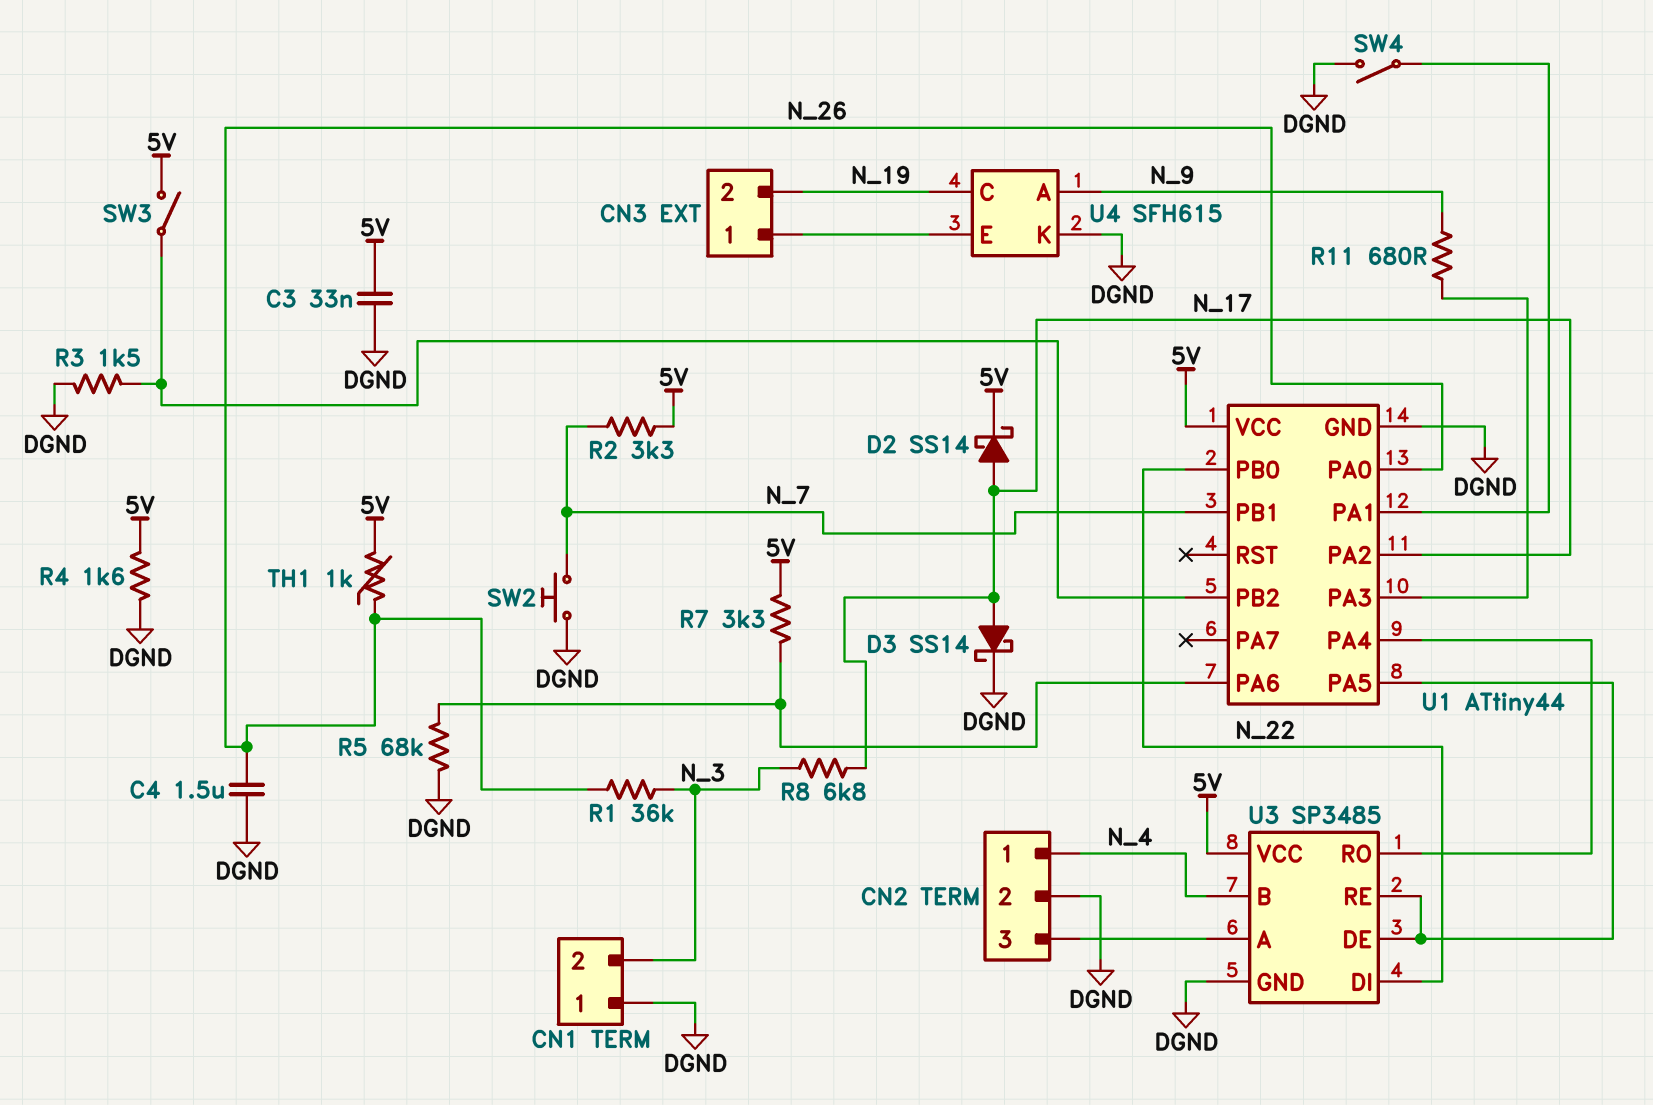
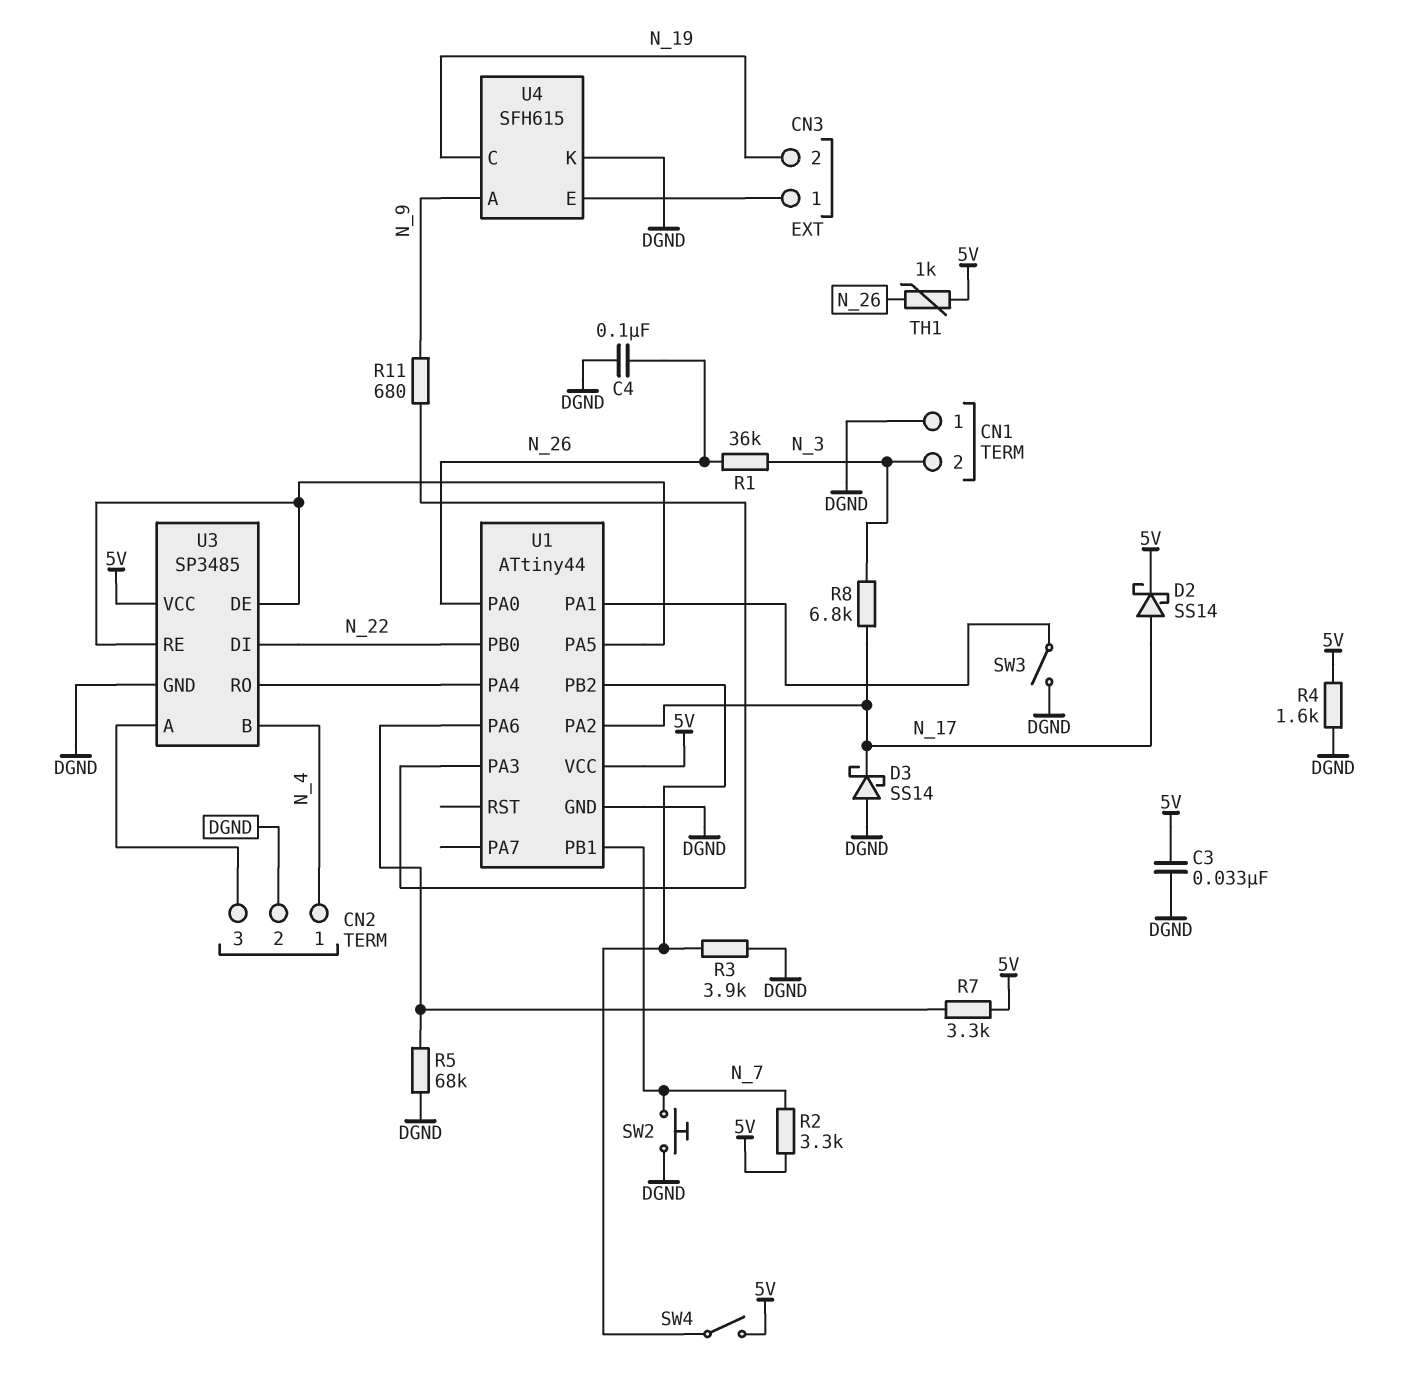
C4: 1.5uF (DGND, N_26) -> 100nF (DGND, N_26)
D3: schottky SS14 (A N_17, K DGND) -> schottky SS14 (A DGND, K N_17)
R3: 1.5k (DGND, U1/PB2) -> 3.9k (DGND, U1/PB2)
SW3: switch (5V, U1/PB2) -> switch (DGND, U1/PA1)
SW4: switch (DGND, U1/PA1) -> switch (5V, U1/PB2)

